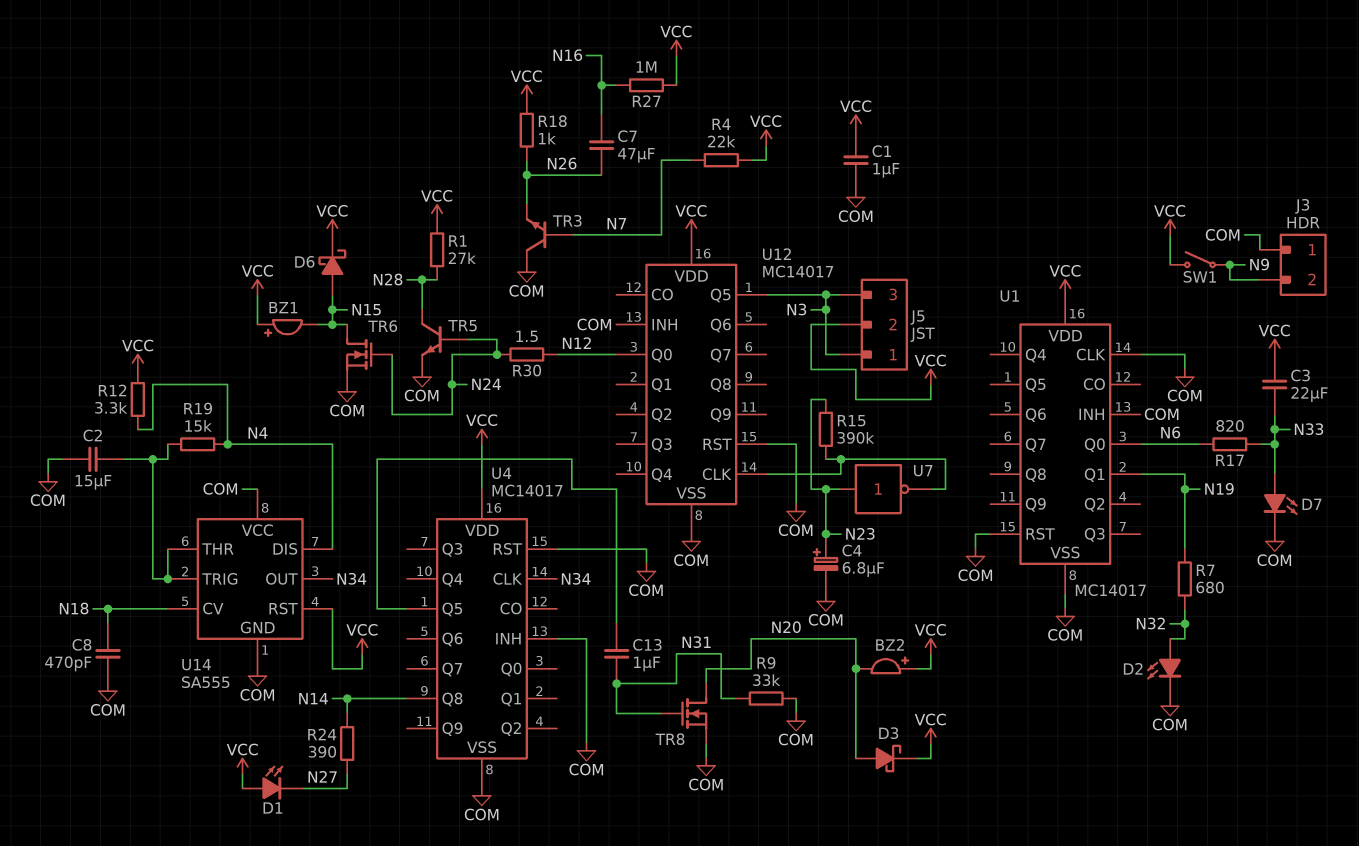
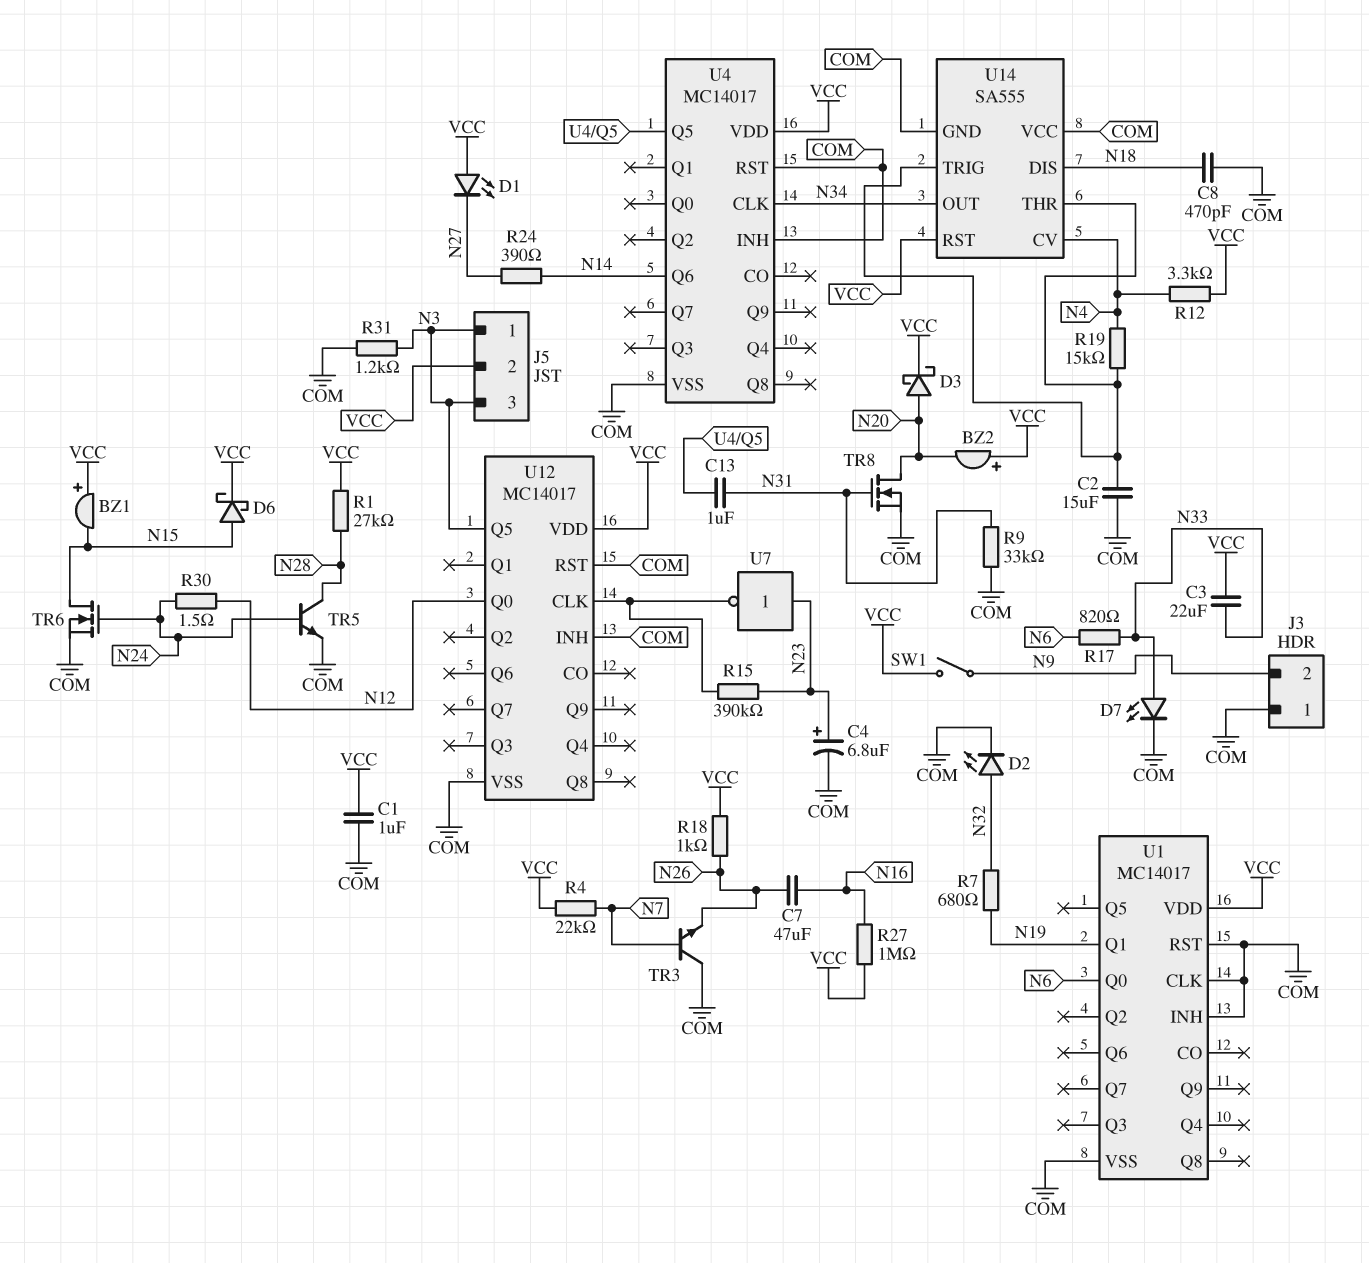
R31: none -> 1.2k (COM, N3)
U4 pin Q6: none -> N14
U4 pin Q8: N14 -> none
U14 pin CV: N18 -> N4
U14 pin DIS: N4 -> N18

